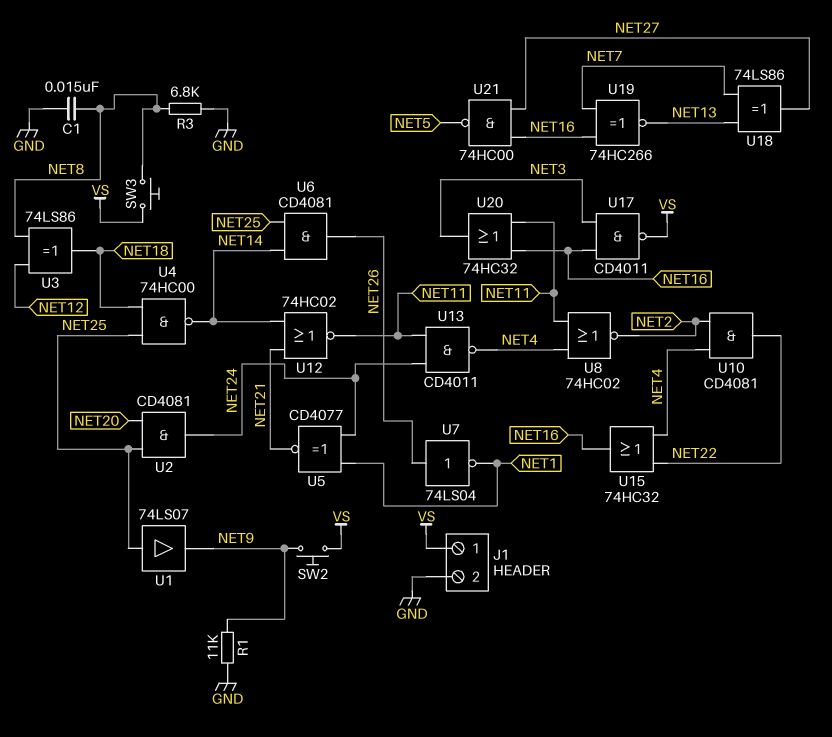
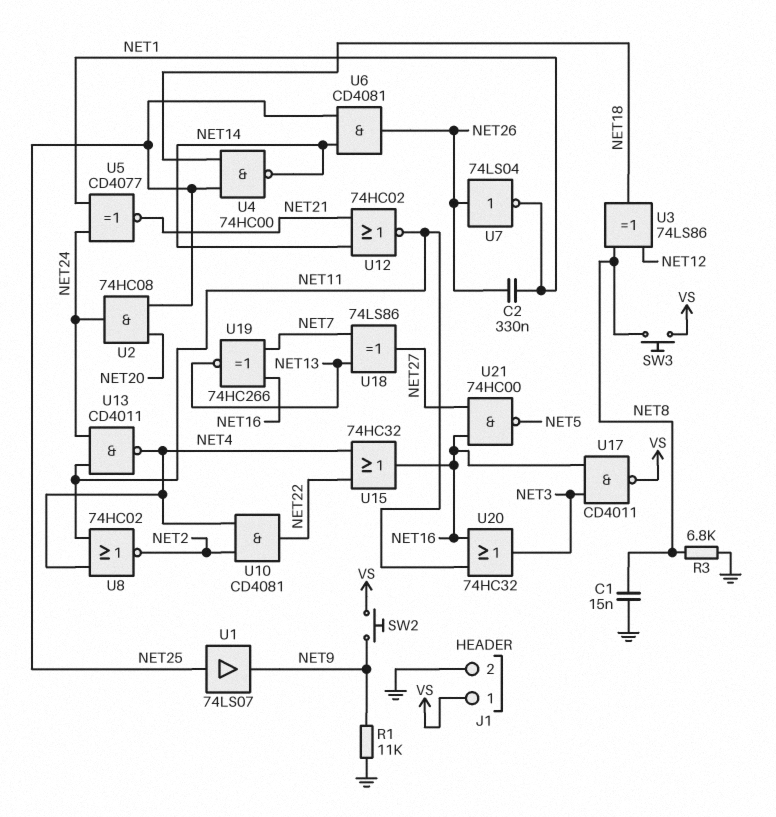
C2: none -> 330nF (NET1, NET26)
U2: AND CD4081 (in NET20, in NET25, out NET24) -> AND 74HC08 (in NET20, in NET25, out NET24)

